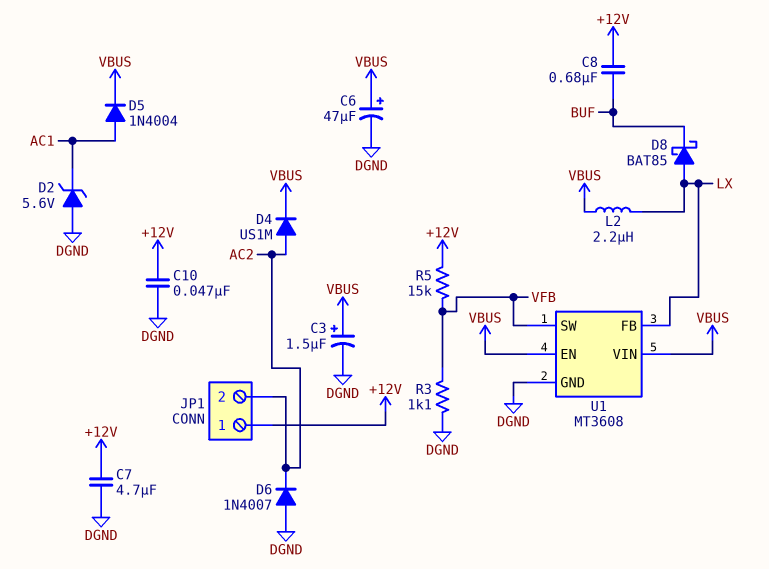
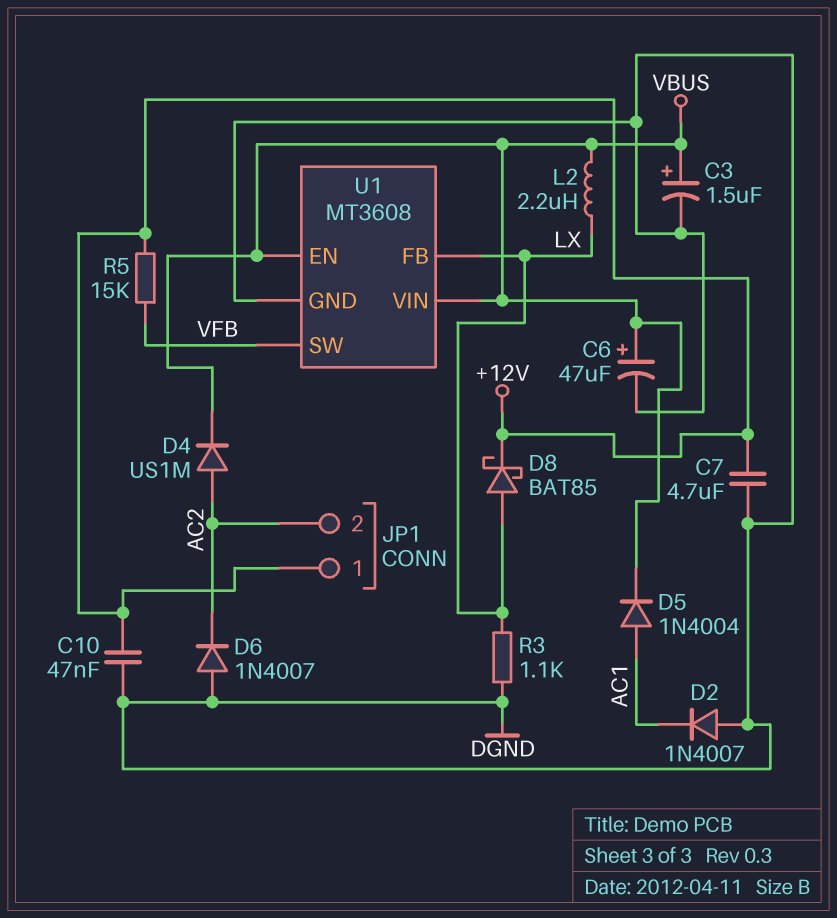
C8: 680nF (+12V, BUF) -> none
D2: zener 5.6V (A DGND, K AC1) -> diode 1N4007 (A DGND, K AC1)
D8: schottky BAT85 (A LX, K BUF) -> schottky BAT85 (A LX, K +12V)
R3: 1.1k (DGND, VFB) -> 1.1k (DGND, LX)

